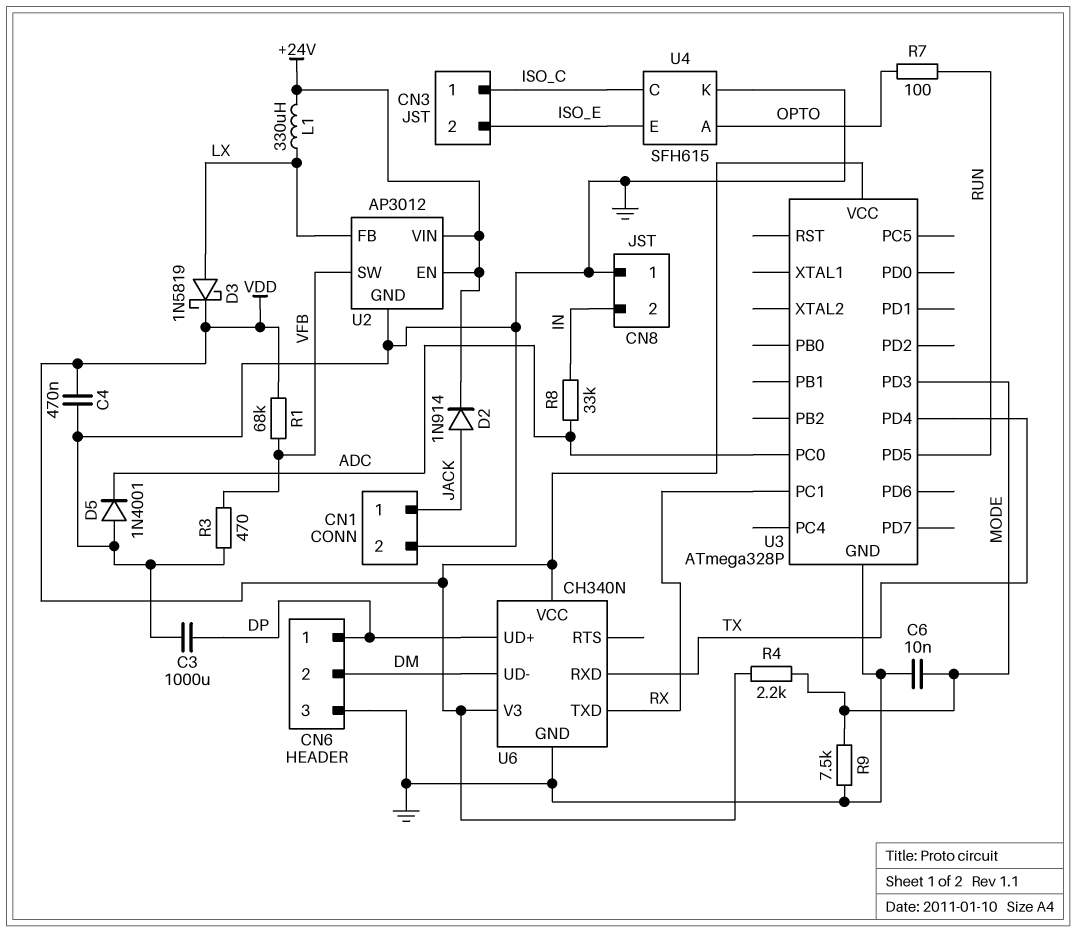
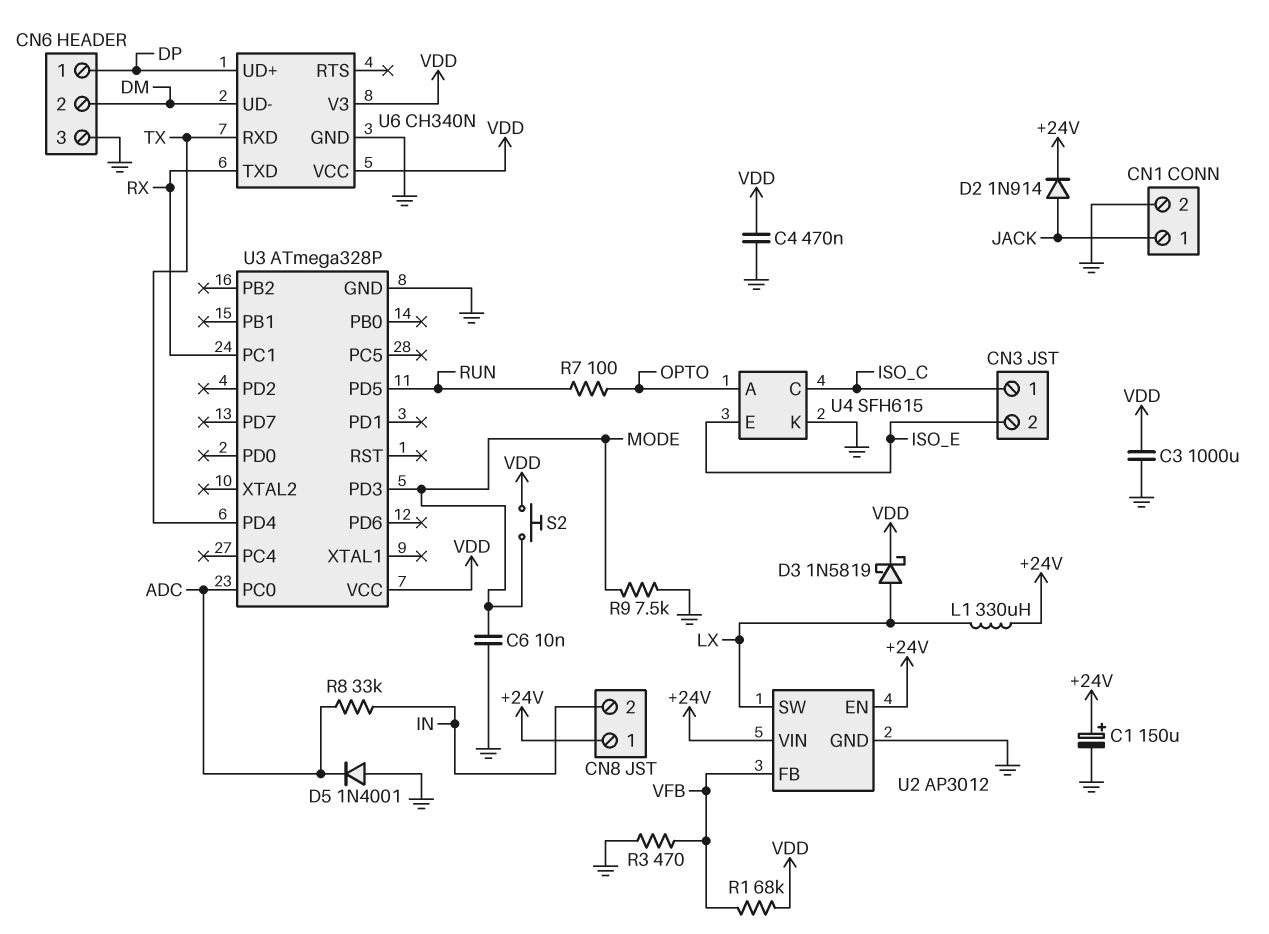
C1: none -> 150uF (plus +24V, minus GND)
C3: 1000uF (DP, GND) -> 1000uF (GND, VDD)
CN8 pin 1: GND -> +24V
R4: 2.2k (MODE, VDD) -> none
S2: none -> button (MODE, VDD)
U2 pin FB: LX -> VFB
U2 pin SW: VFB -> LX

